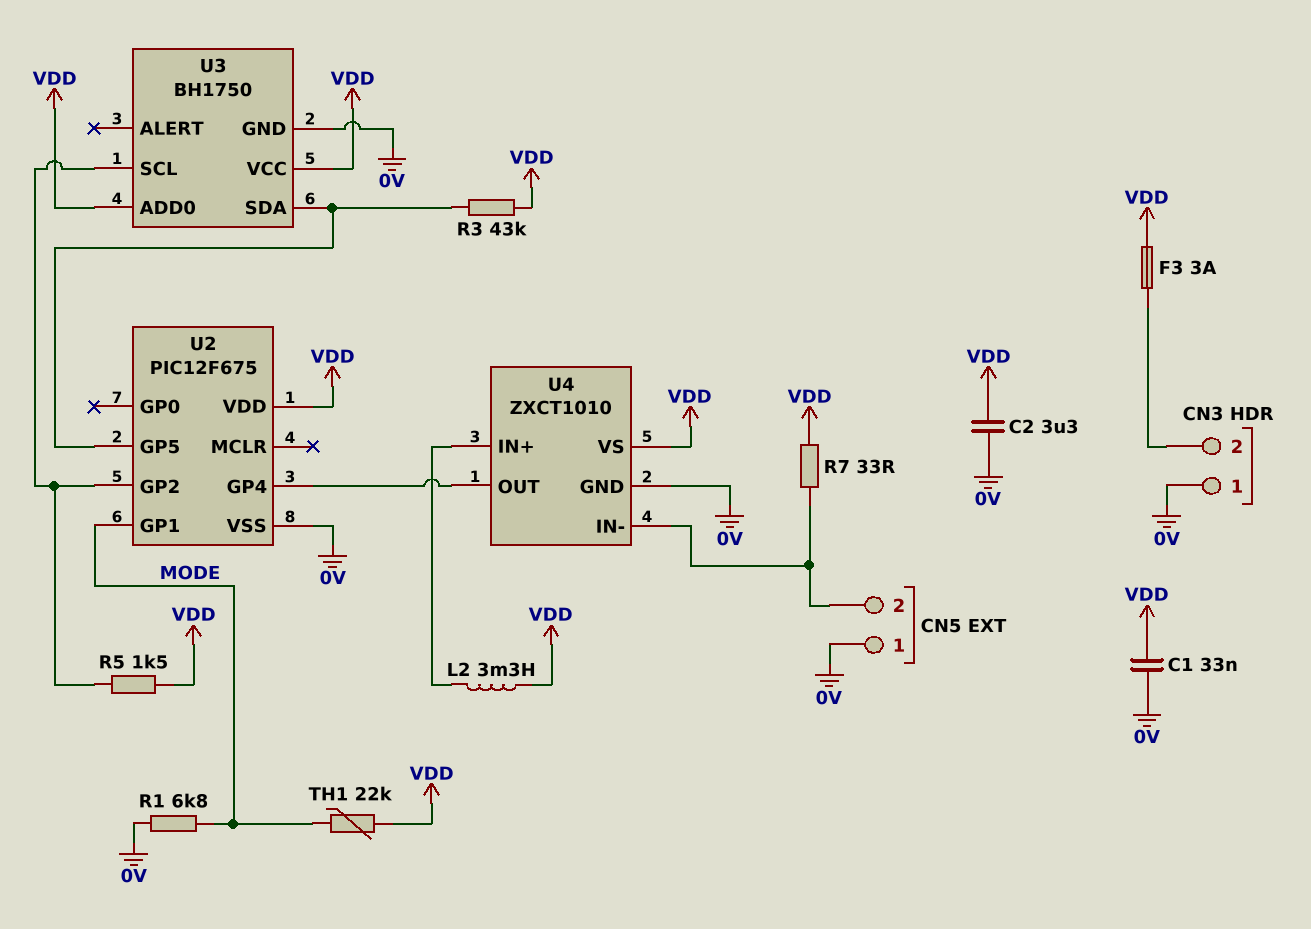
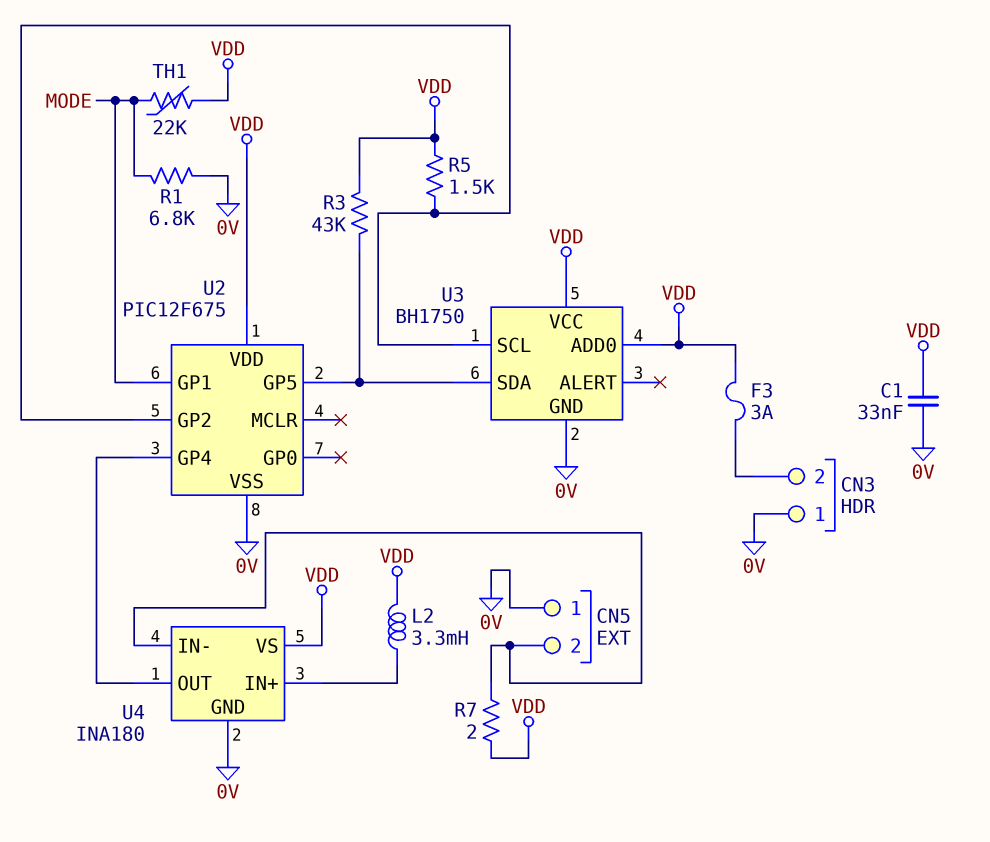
C2: 3.3uF (0V, VDD) -> none
R7: 33 (CN5/2, VDD) -> 2 (CN5/2, VDD)
U4: ZXCT1010 -> INA180

